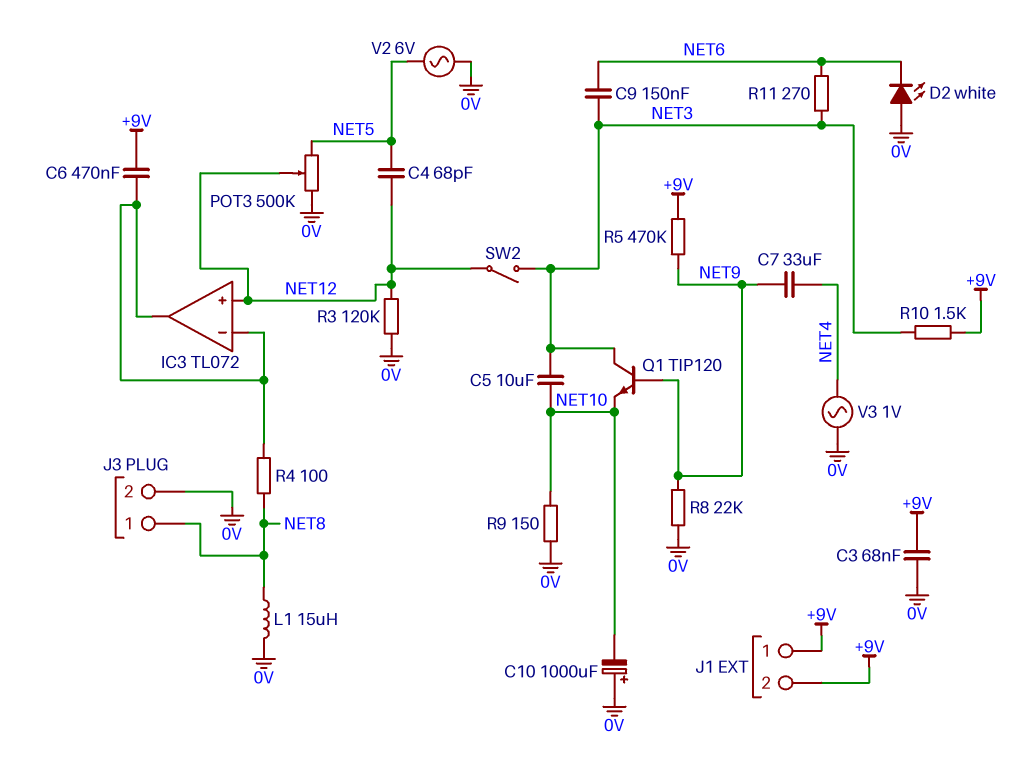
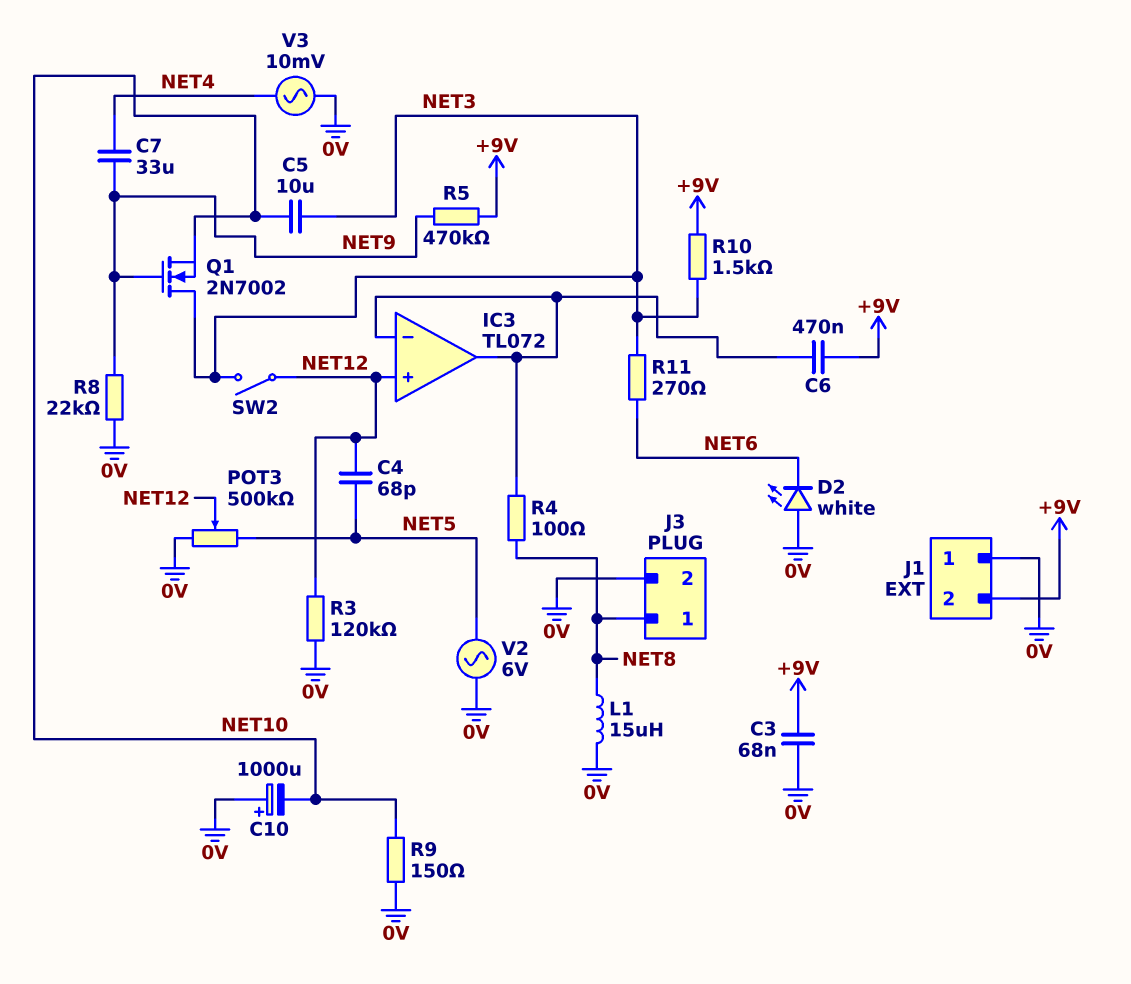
C9: 150nF (NET3, NET6) -> none
J1 pin 1: +9V -> 0V
Q1: NPN TIP120 (B NET9, C NET3, E NET10) -> NMOS 2N7002 (G NET9, D NET3, S NET10)
V3: AC 1V (0V, NET4) -> AC 10mV (0V, NET4)

